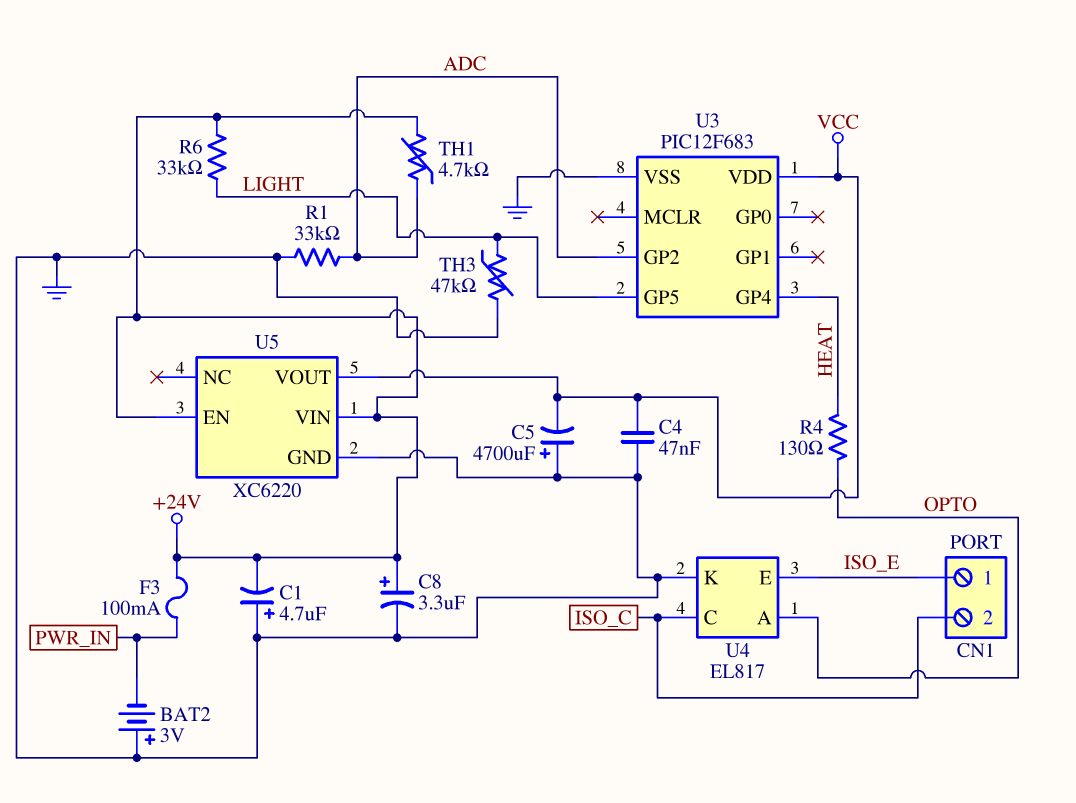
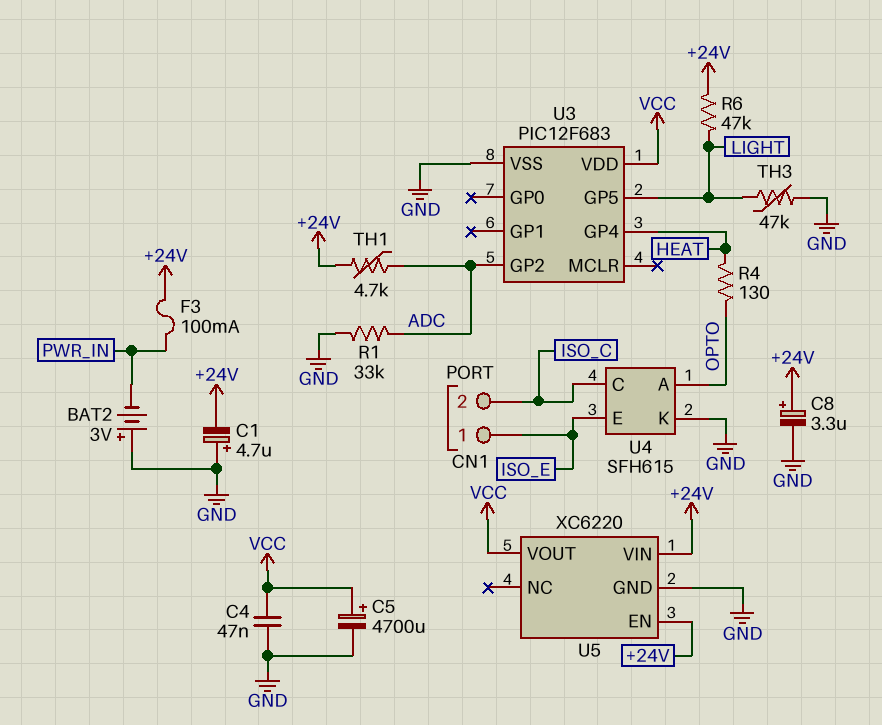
C5: 4700uF (plus GND, minus VCC) -> 4700uF (plus VCC, minus GND)
R6: 33k (+24V, LIGHT) -> 47k (+24V, LIGHT)
U4: EL817 -> SFH615

